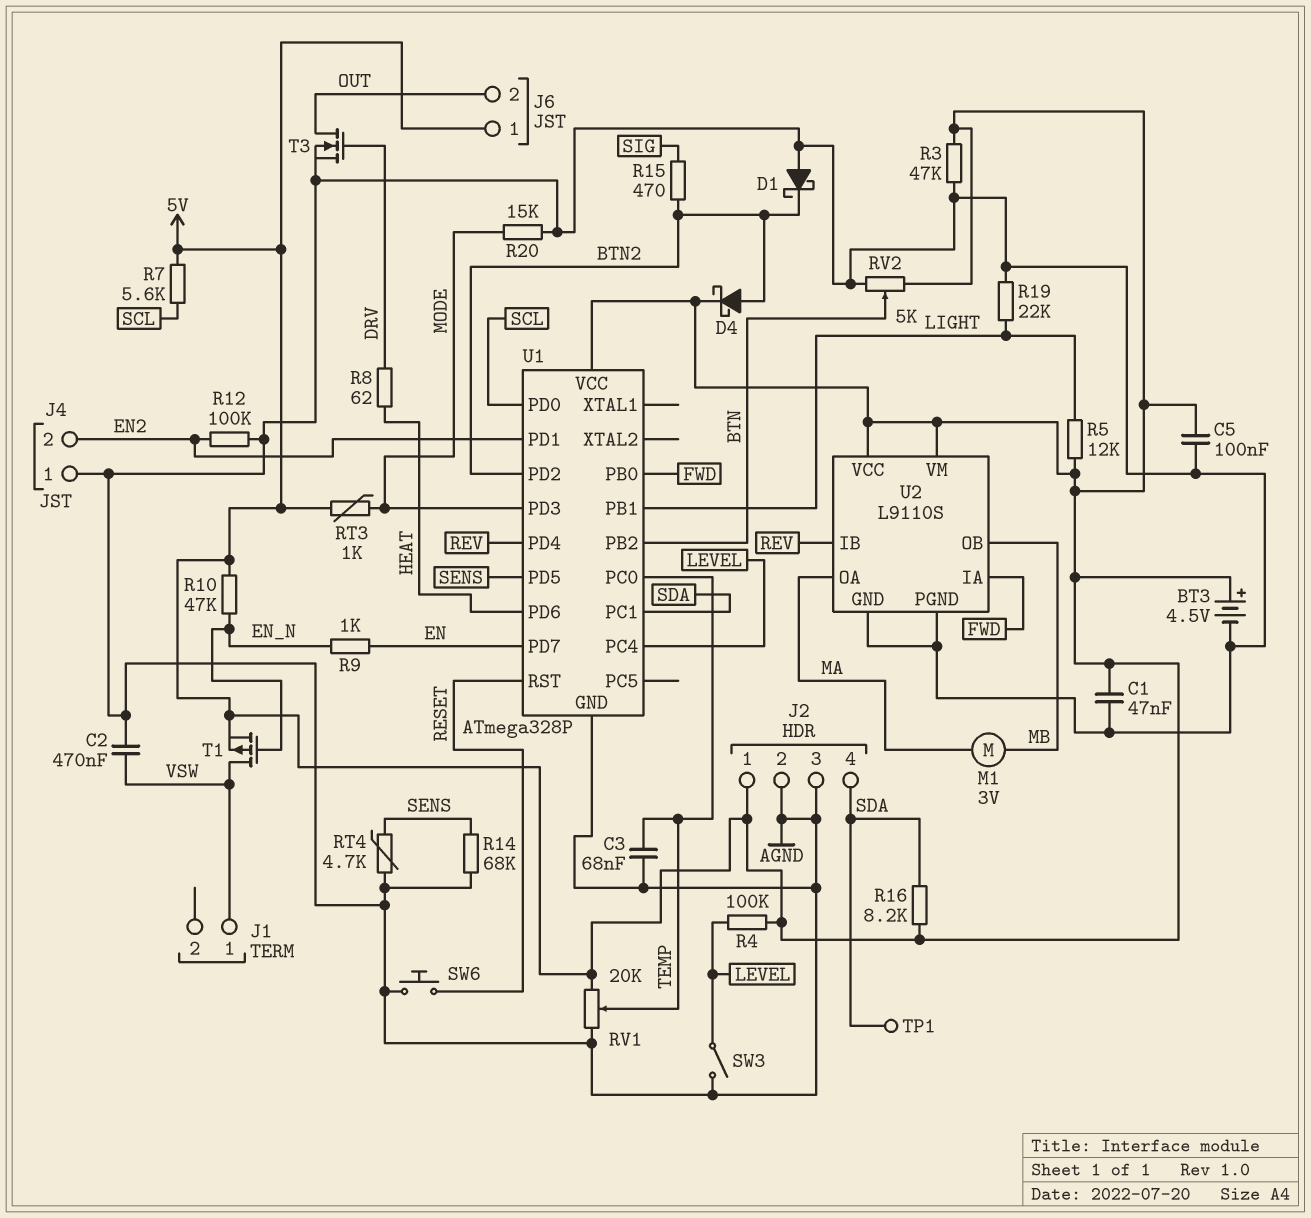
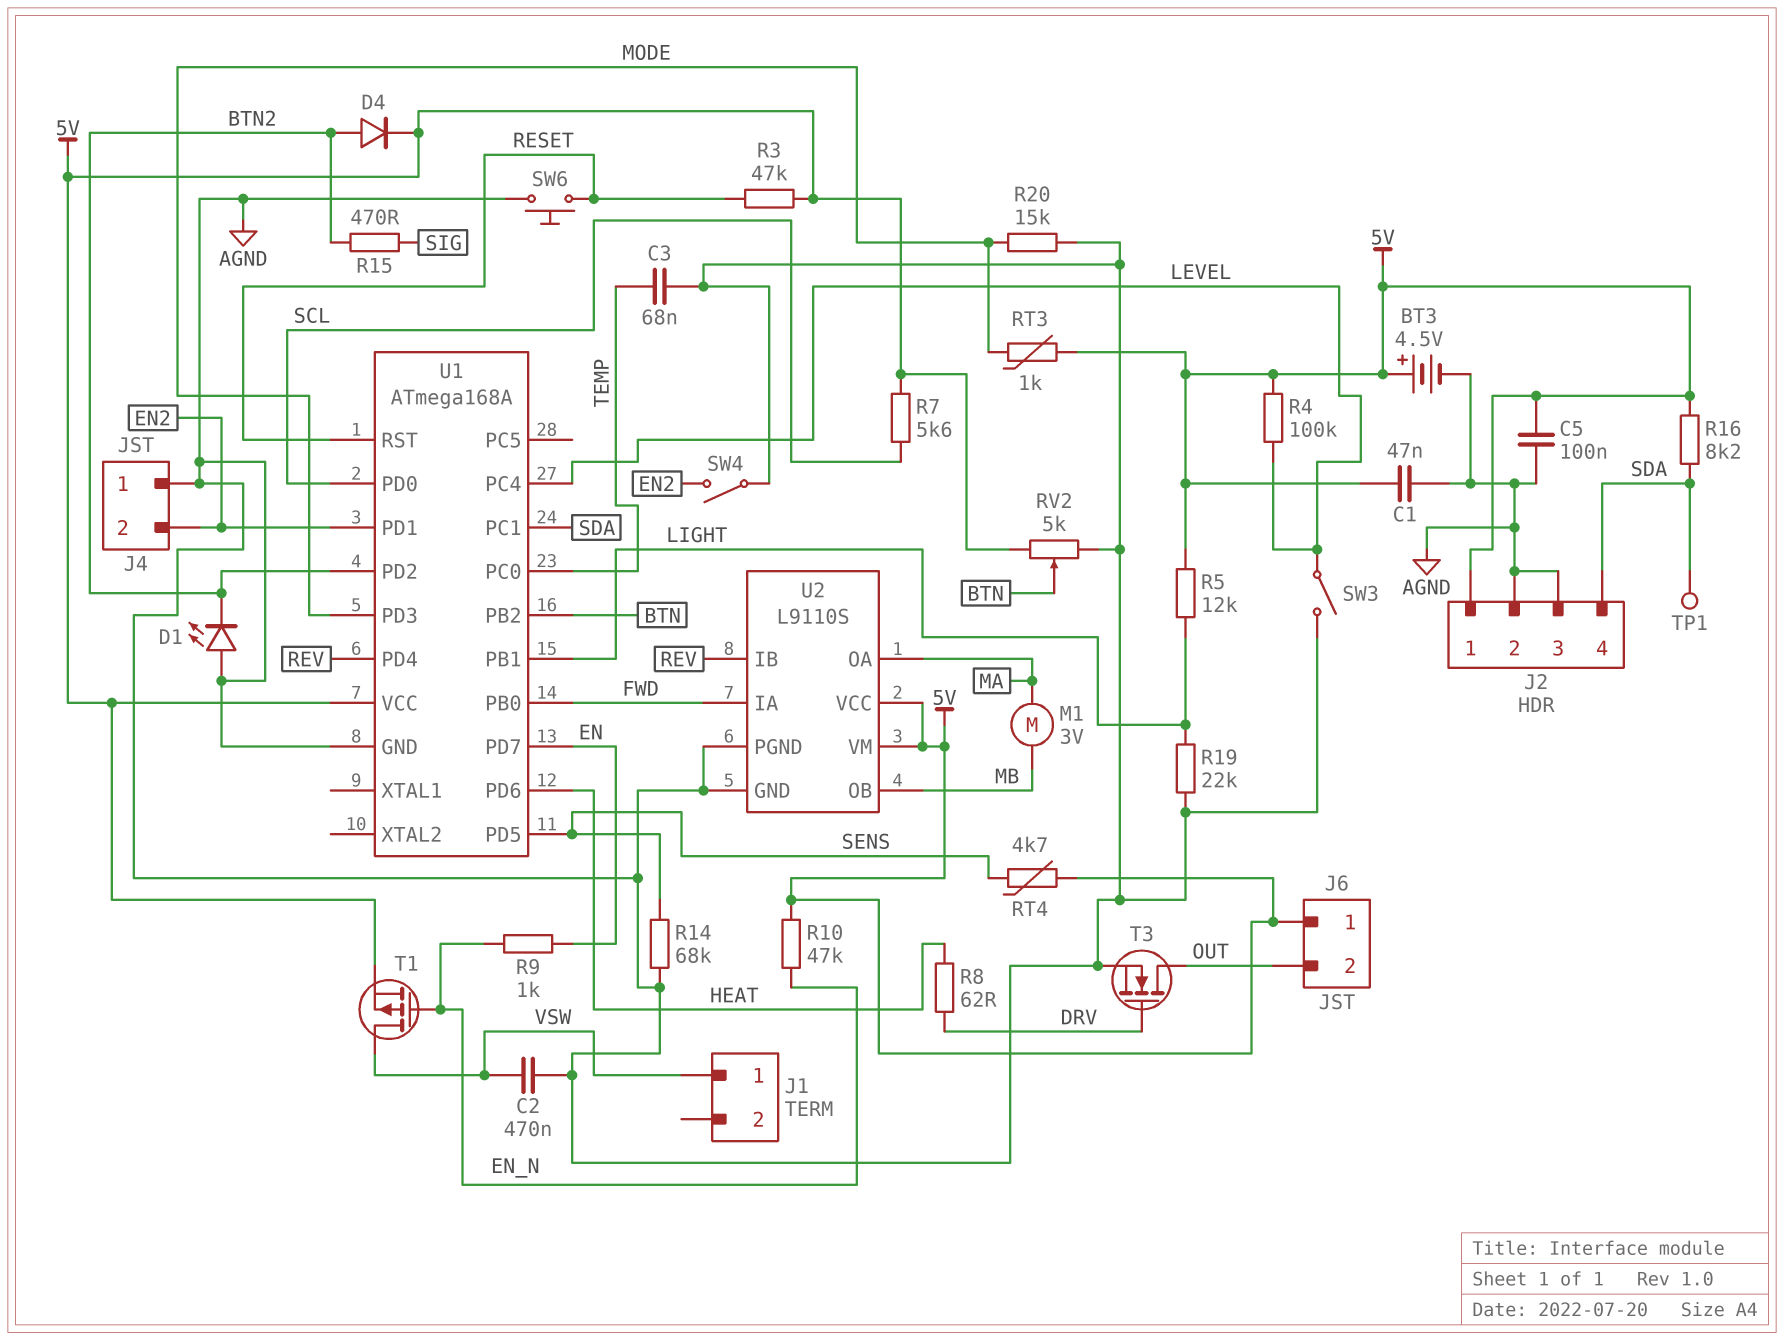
D1: schottky (A AGND, K BTN2) -> LED (A AGND, K BTN2)
D4: schottky (A BTN2, K 5V) -> diode (A BTN2, K 5V)
R3: 47k (5V, AGND) -> 47k (5V, RESET)
R12: 100k (AGND, EN2) -> none
RT4: 4.7k (AGND, SENS) -> 4.7k (5V, SENS)
RV1: 20k (5V, AGND, wiper TEMP) -> none
SW4: none -> switch (AGND, EN2)
U1: ATmega328P -> ATmega168A

